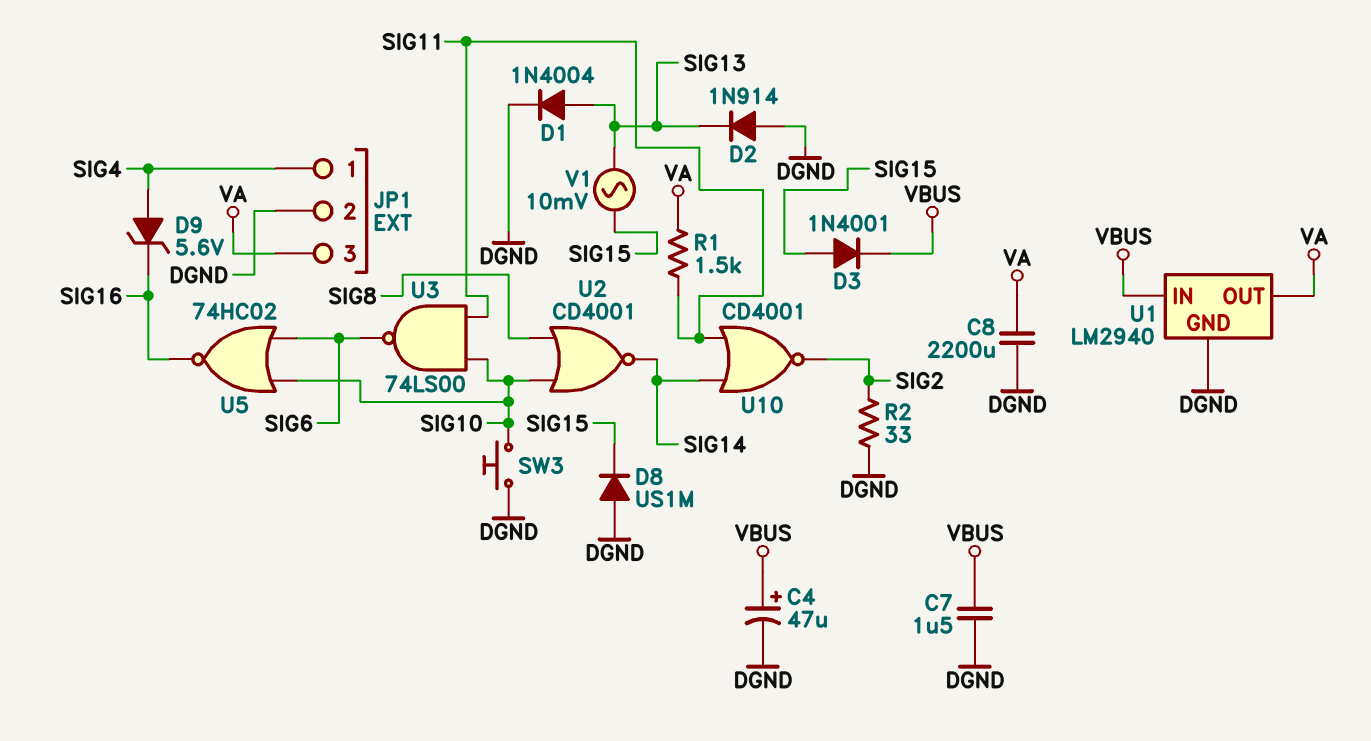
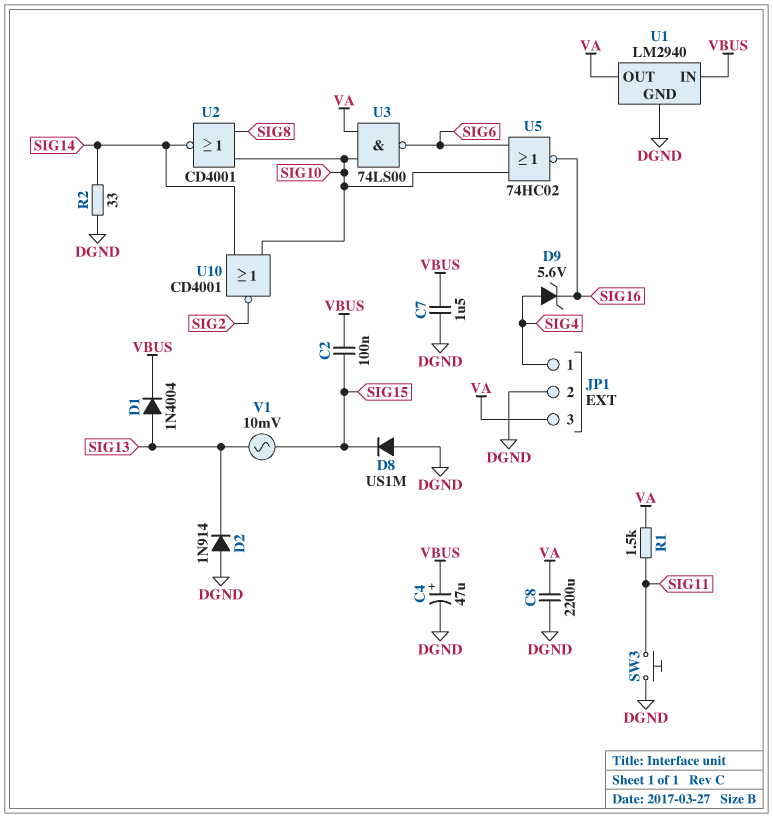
C2: none -> 100nF (SIG15, VBUS)
D1: diode 1N4004 (A SIG13, K DGND) -> diode 1N4004 (A SIG13, K VBUS)
D3: diode 1N4001 (A SIG15, K VBUS) -> none
R2: 33 (DGND, SIG2) -> 33 (DGND, SIG14)
SW3: button (DGND, SIG10) -> button (DGND, SIG11)
U3: NAND 74LS00 (in SIG10, in SIG11, out SIG6) -> NAND 74LS00 (in SIG10, in VA, out SIG6)
U10: NOR CD4001 (in SIG11, in SIG14, out SIG2) -> NOR CD4001 (in SIG10, in SIG14, out SIG2)

